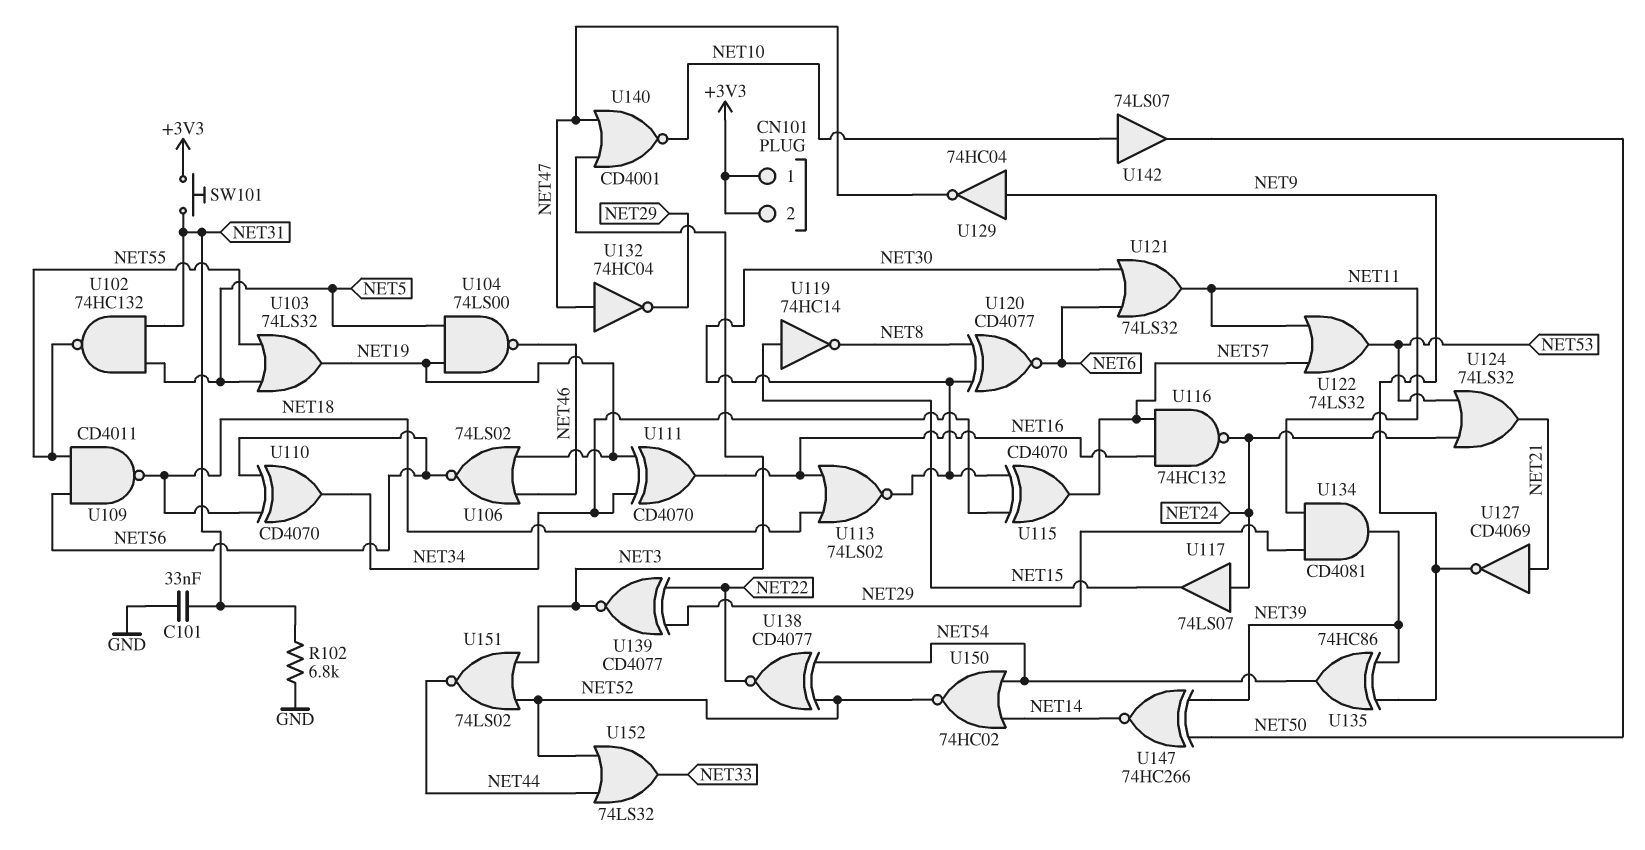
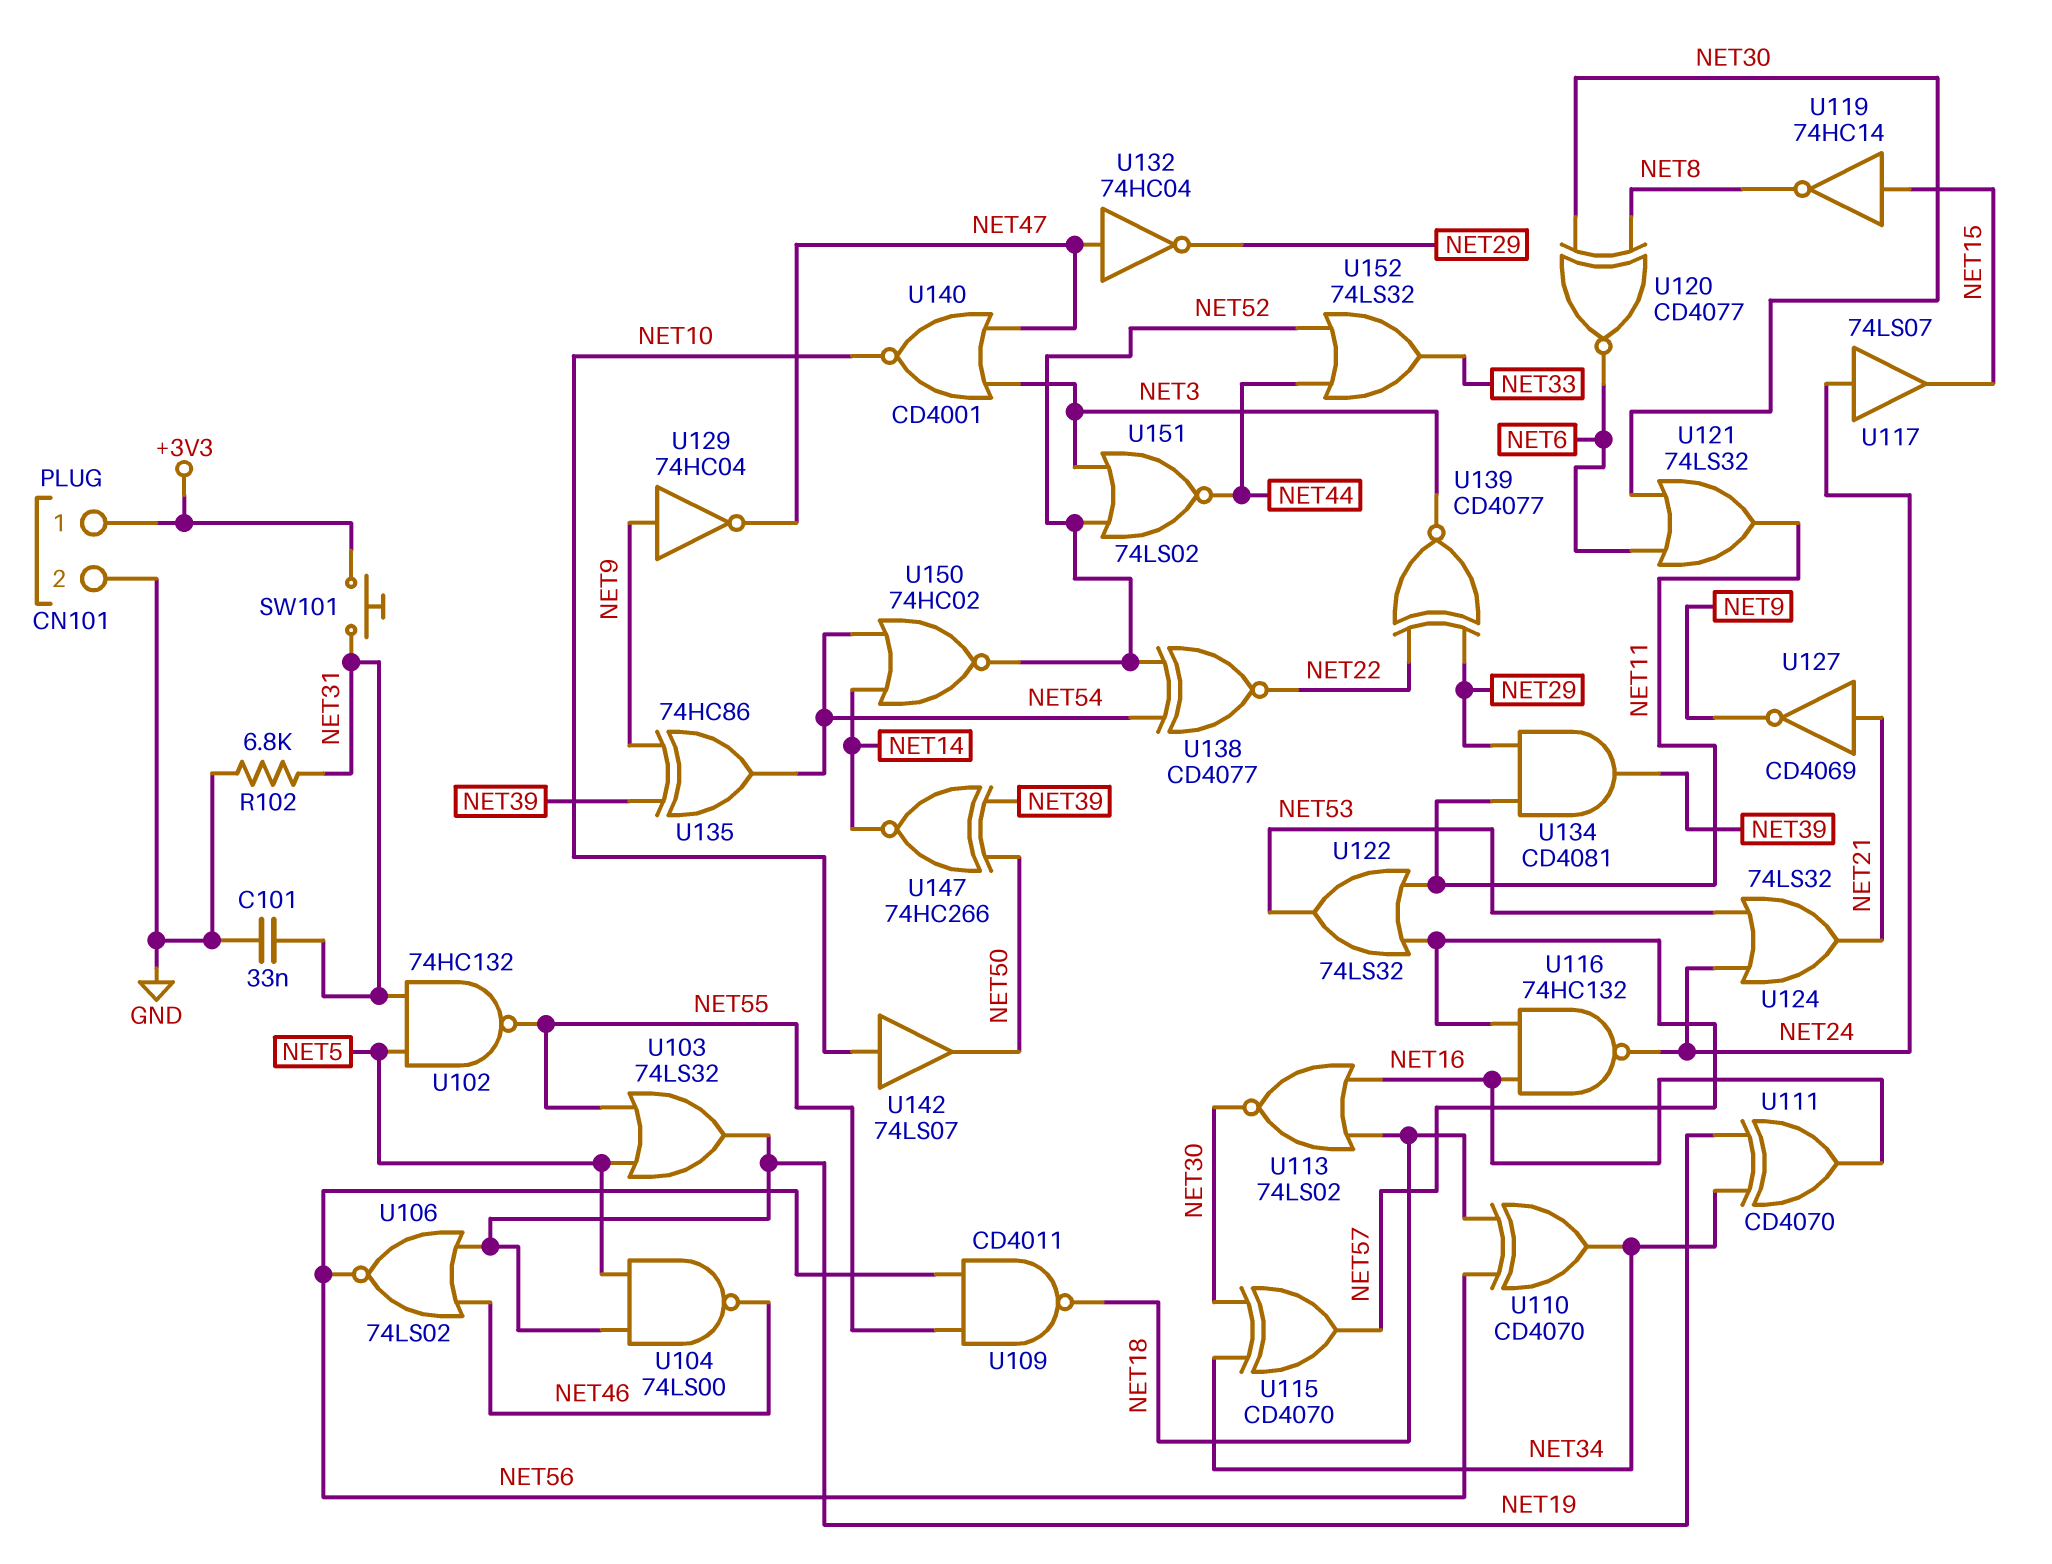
CN101 pin 2: +3V3 -> GND

